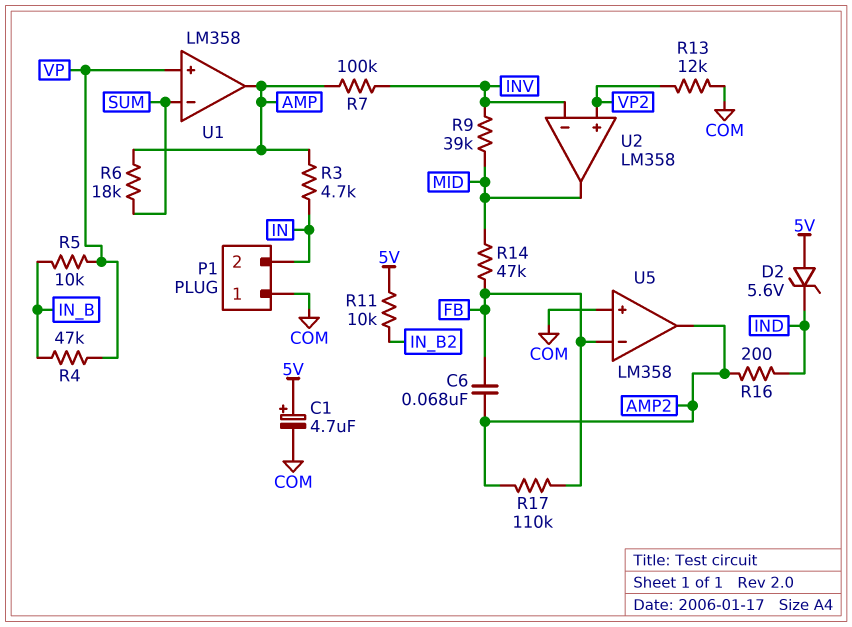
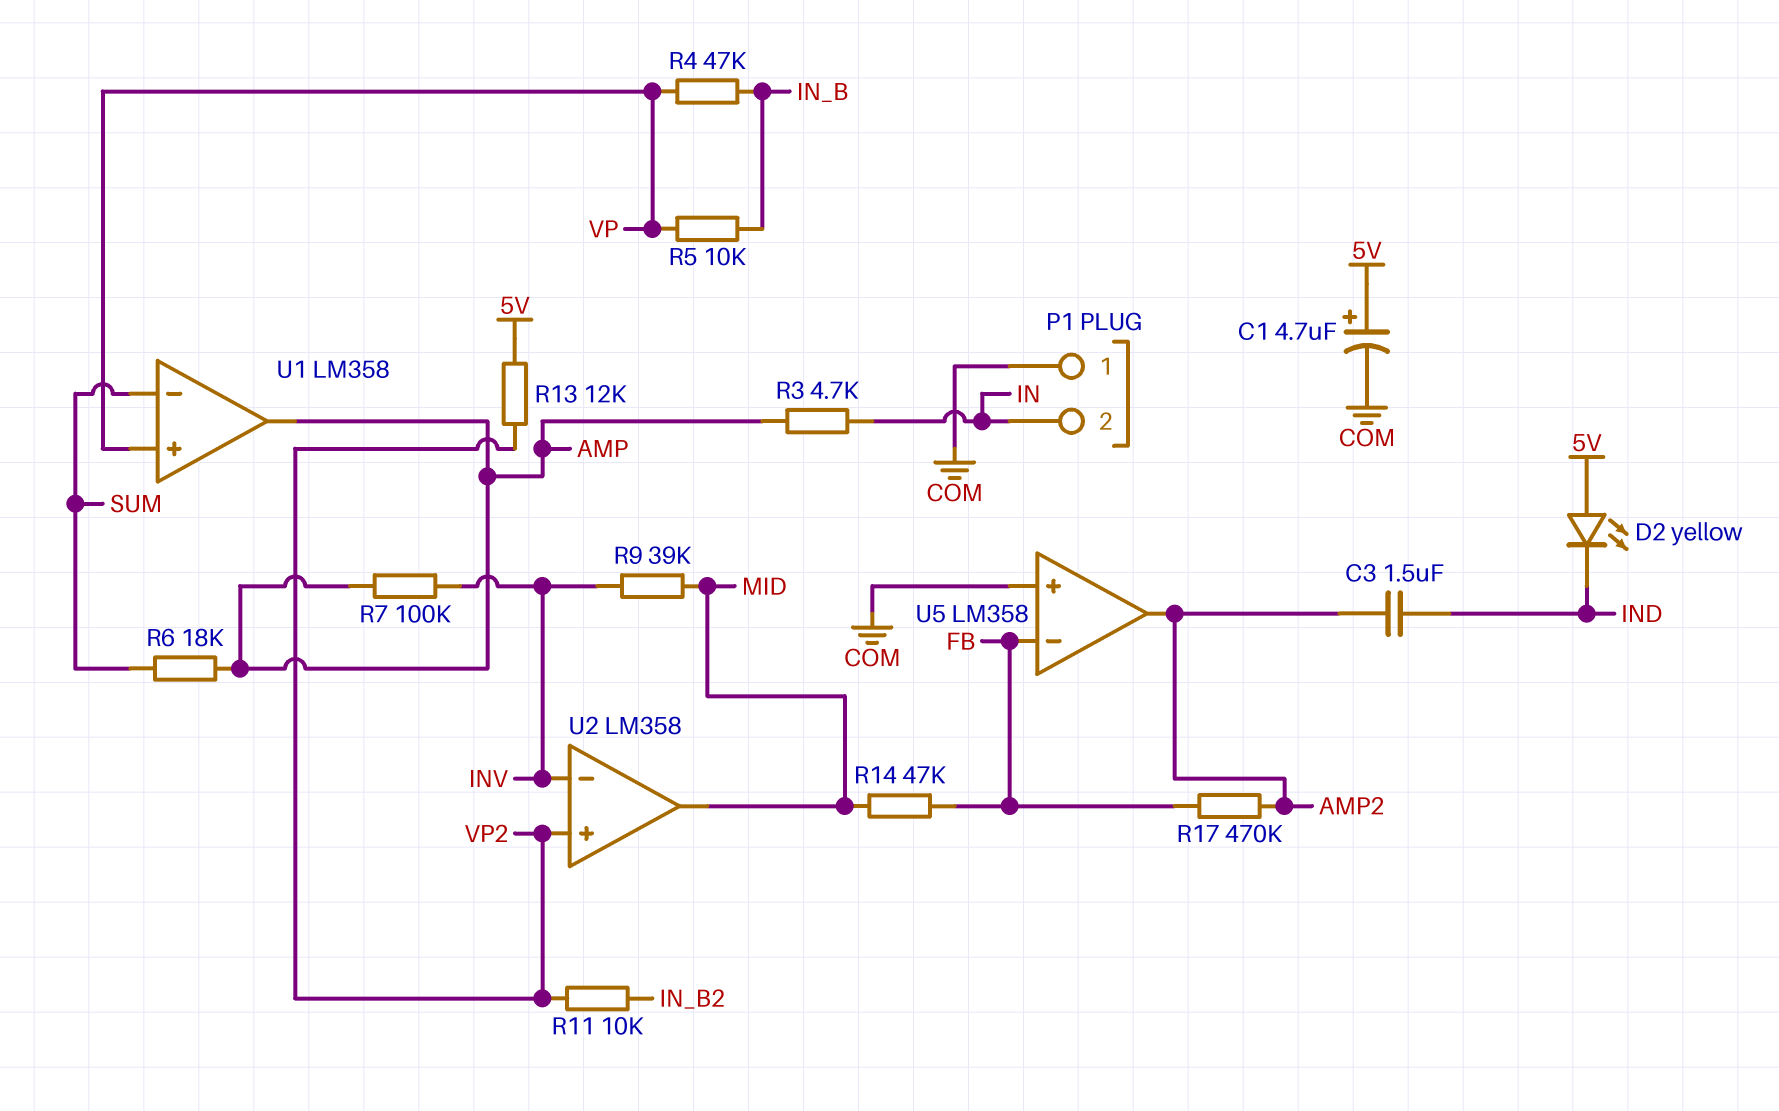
C3: none -> 1.5uF (AMP2, IND)
C6: 68nF (AMP2, FB) -> none
D2: zener 5.6V (A 5V, K IND) -> LED yellow (A 5V, K IND)
R11: 10k (5V, IN_B2) -> 10k (IN_B2, VP2)
R13: 12k (COM, VP2) -> 12k (5V, VP2)
R16: 200 (AMP2, IND) -> none
R17: 110k (AMP2, FB) -> 470k (AMP2, FB)

